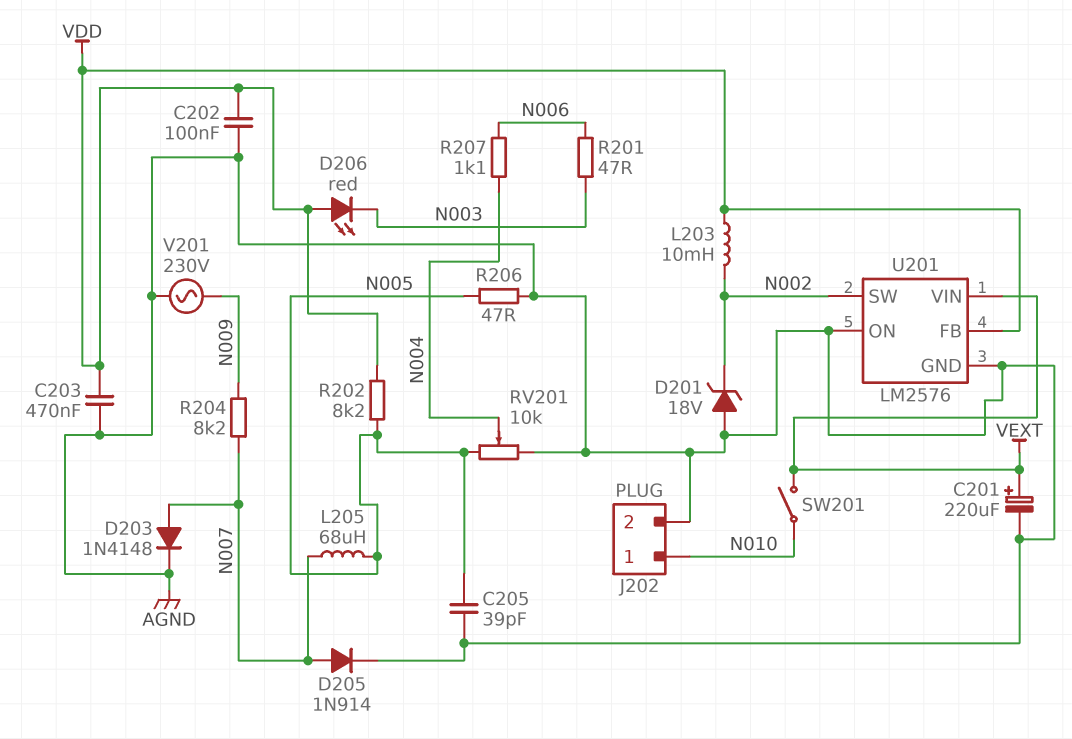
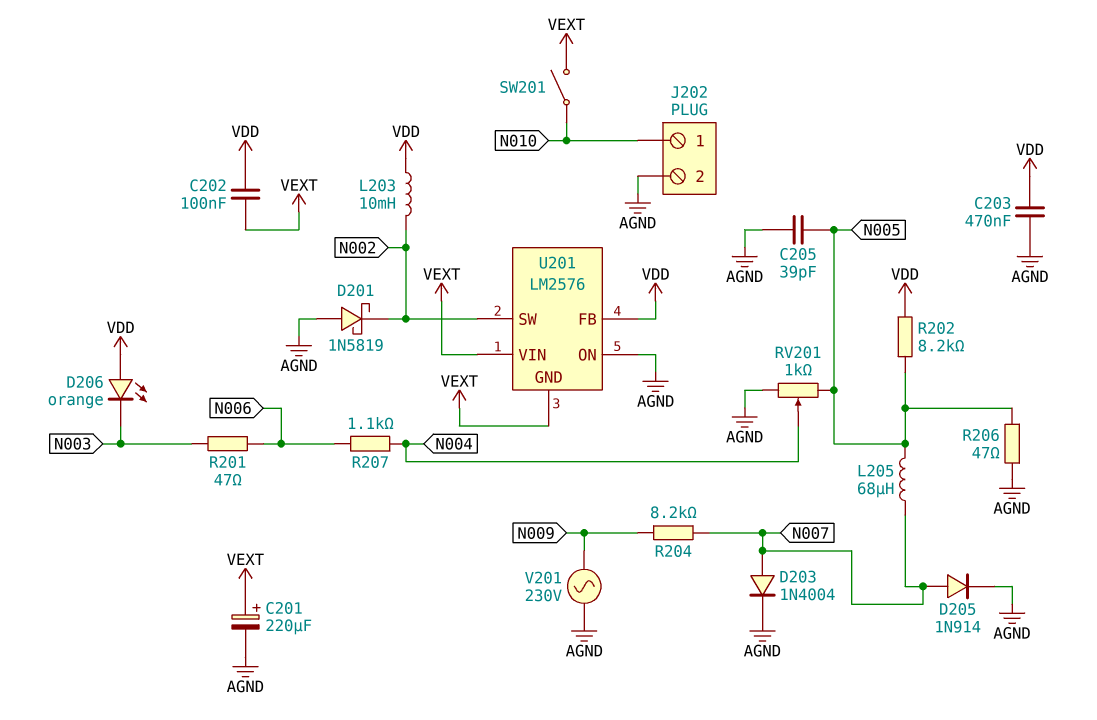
C202: 100nF (AGND, VDD) -> 100nF (VDD, VEXT)
D201: zener 18V (A AGND, K N002) -> schottky 1N5819 (A AGND, K N002)
D203: diode 1N4148 (A N007, K AGND) -> diode 1N4004 (A N007, K AGND)
D206: LED red (A VDD, K N003) -> LED orange (A VDD, K N003)
RV201: 10k (AGND, N005, wiper N004) -> 1k (AGND, N005, wiper N004)
U201 pin GND: AGND -> VEXT

